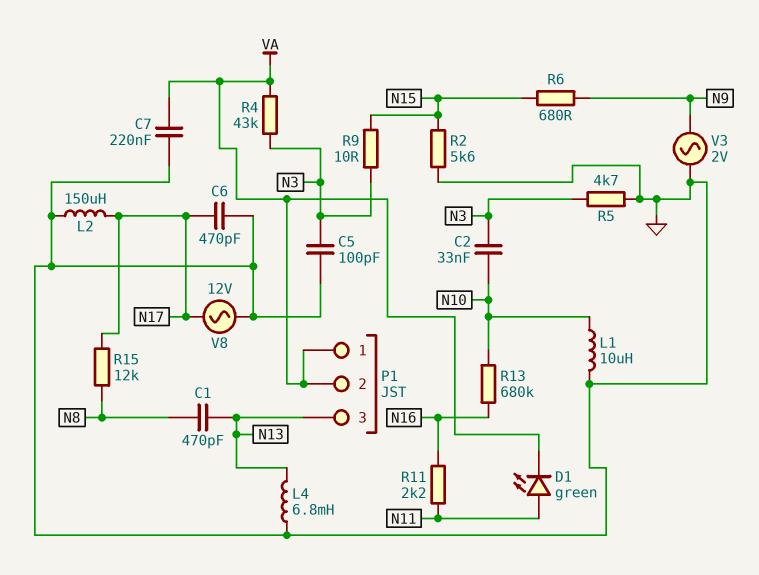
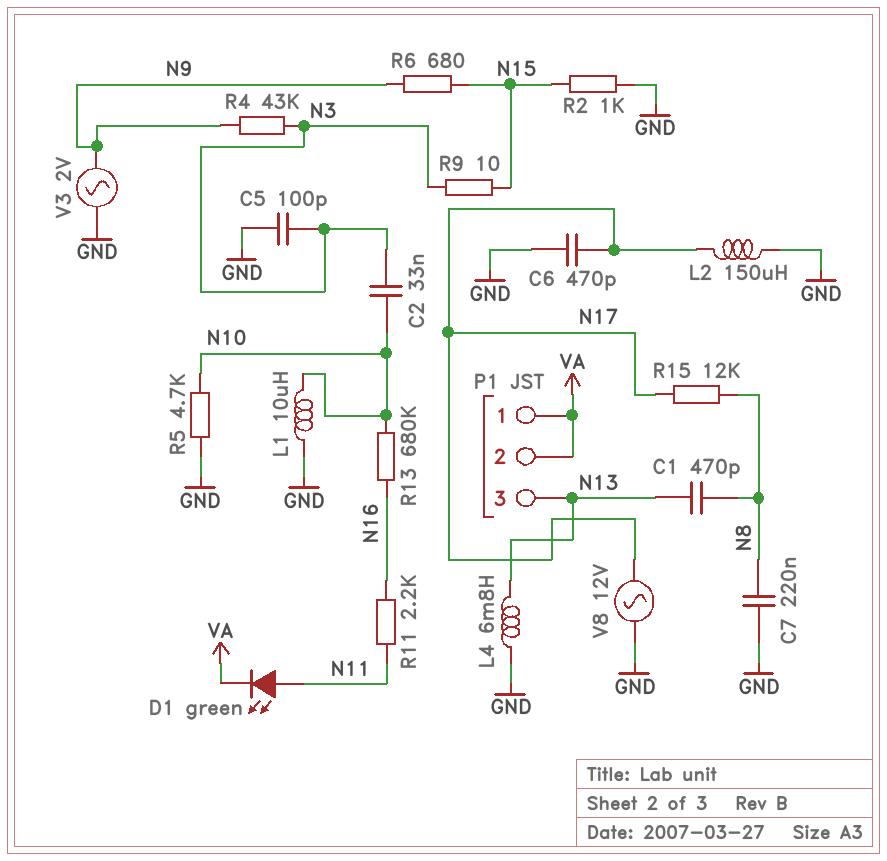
C7: 220nF (GND, VA) -> 220nF (GND, N8)
R2: 5.6k (GND, N15) -> 1k (GND, N15)
R4: 43k (N3, VA) -> 43k (N3, N9)
R5: 4.7k (GND, N3) -> 4.7k (GND, N10)

